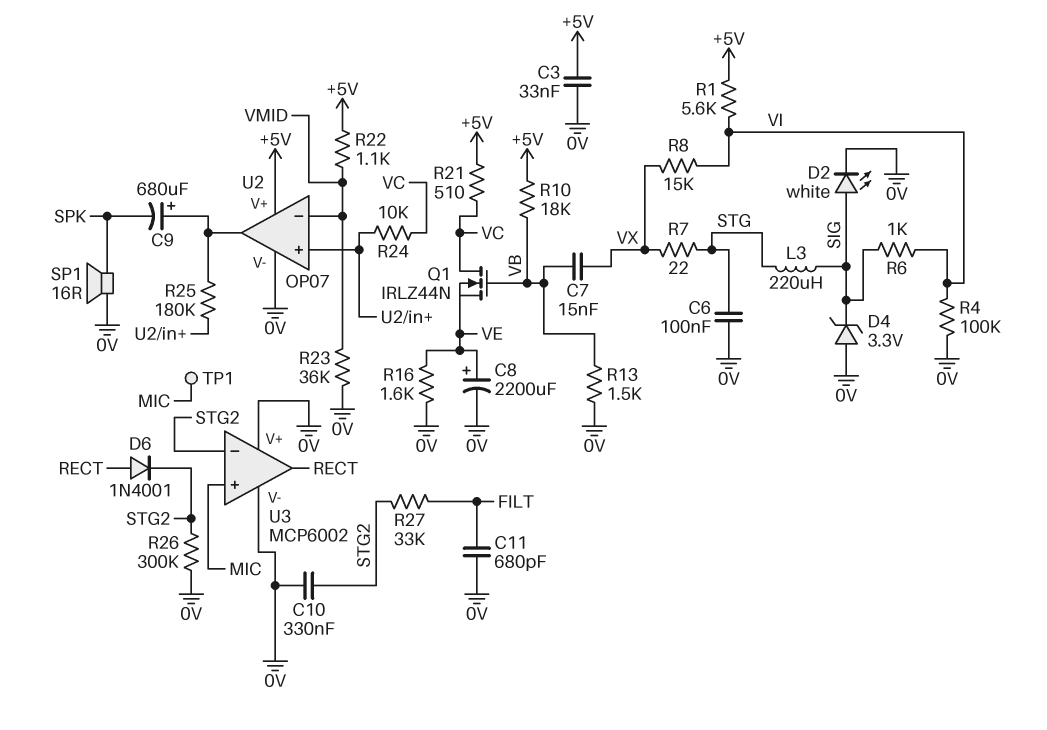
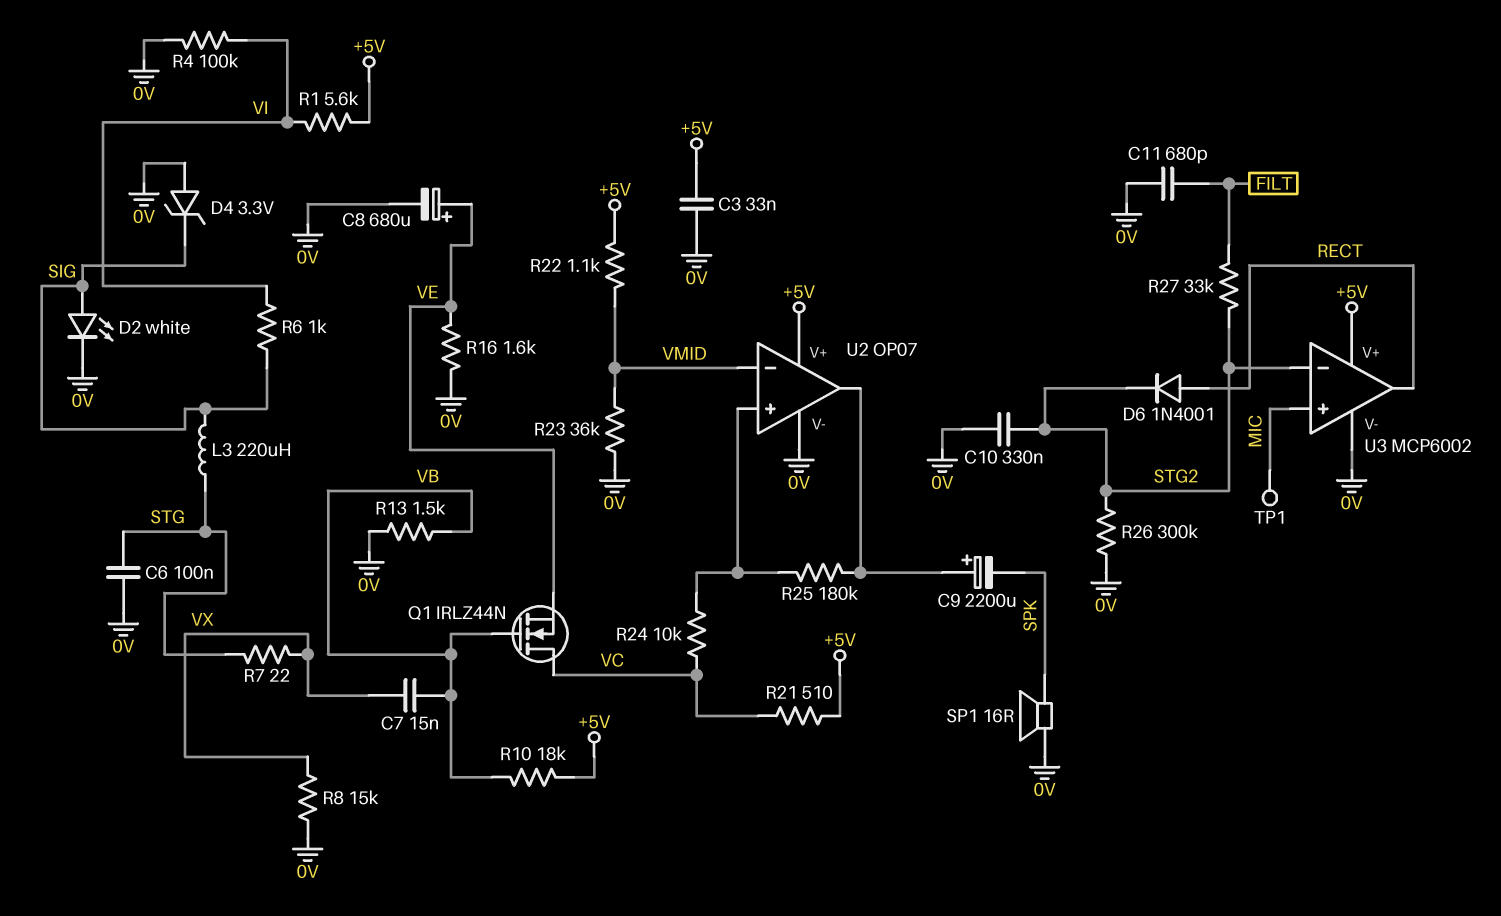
C8: 2200uF (plus VE, minus 0V) -> 680uF (plus VE, minus 0V)
C9: 680uF (plus U2/out, minus SPK) -> 2200uF (plus U2/out, minus SPK)
R8: 15k (VI, VX) -> 15k (0V, VX)
U3 pin V+: 0V -> +5V

